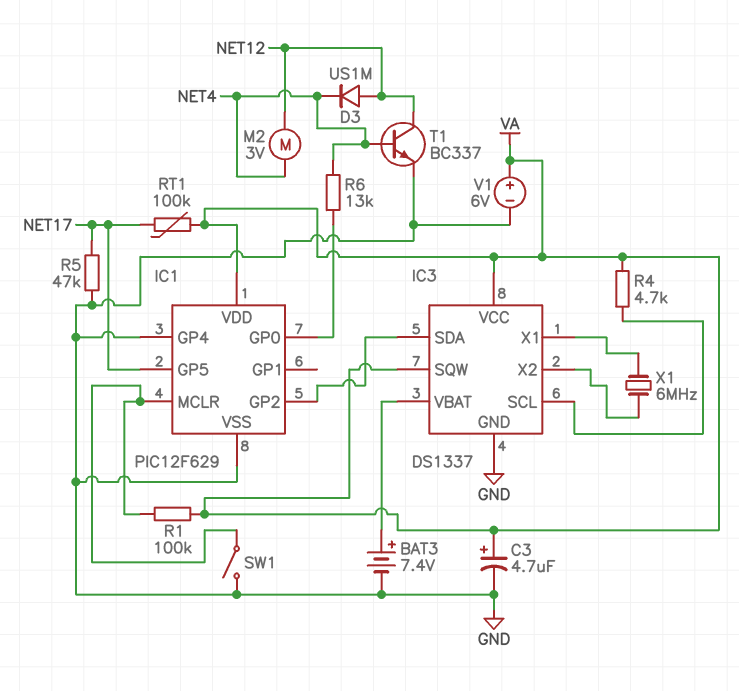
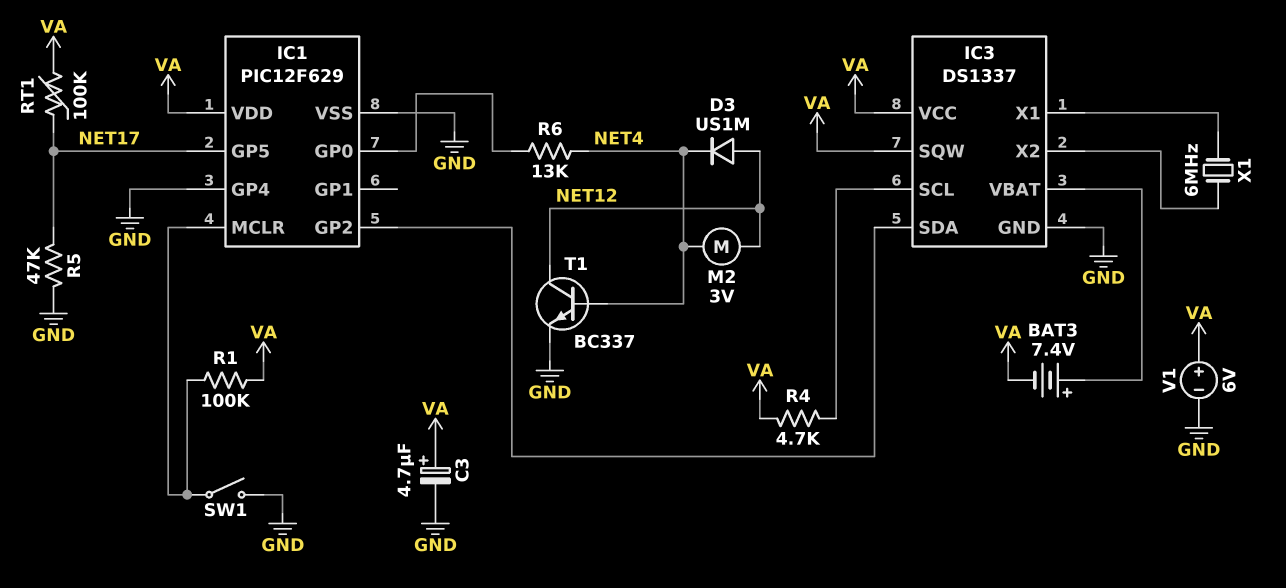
BAT3: 7.4V (plus IC3/VBAT, minus GND) -> 7.4V (plus IC3/VBAT, minus VA)

